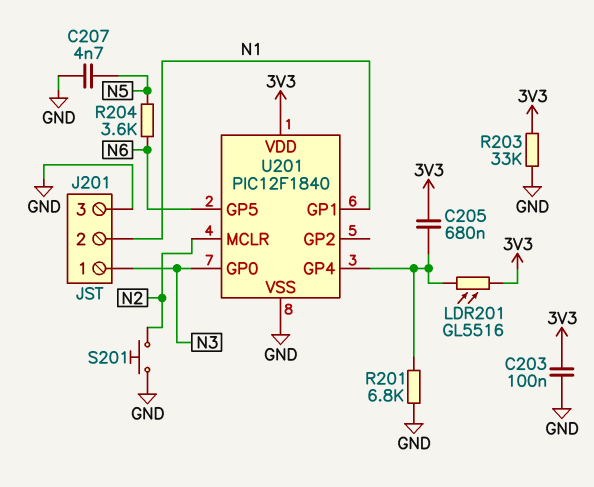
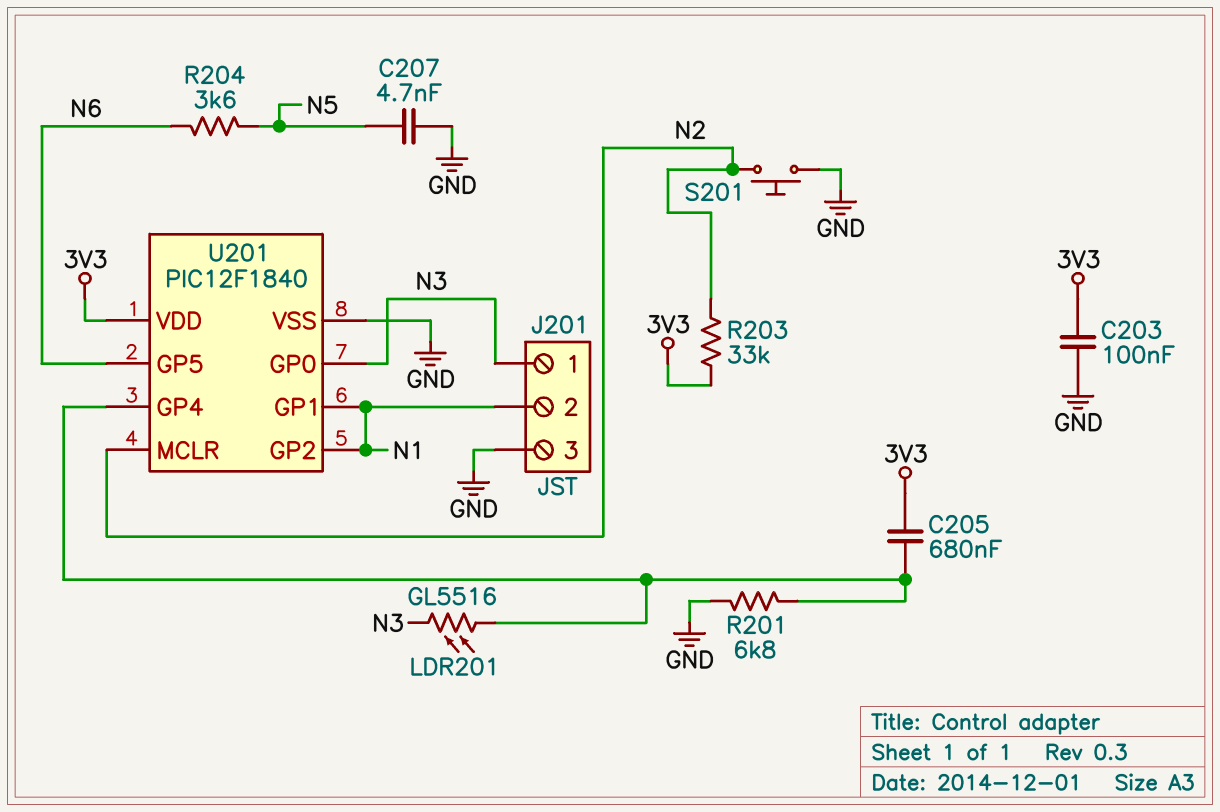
LDR201: GL5516 (3V3, U201/GP4) -> GL5516 (N3, U201/GP4)
R203: 33k (3V3, GND) -> 33k (3V3, N2)
U201 pin GP2: none -> N1

